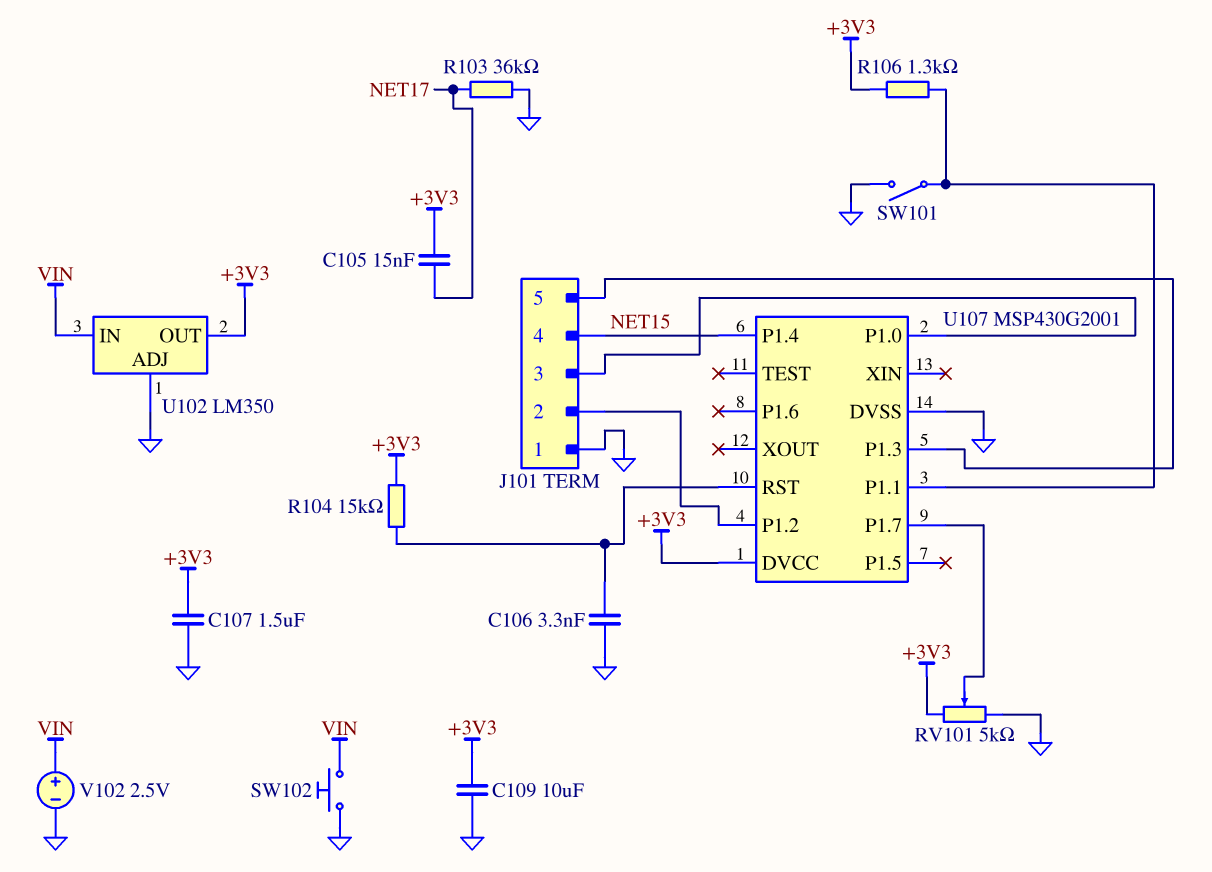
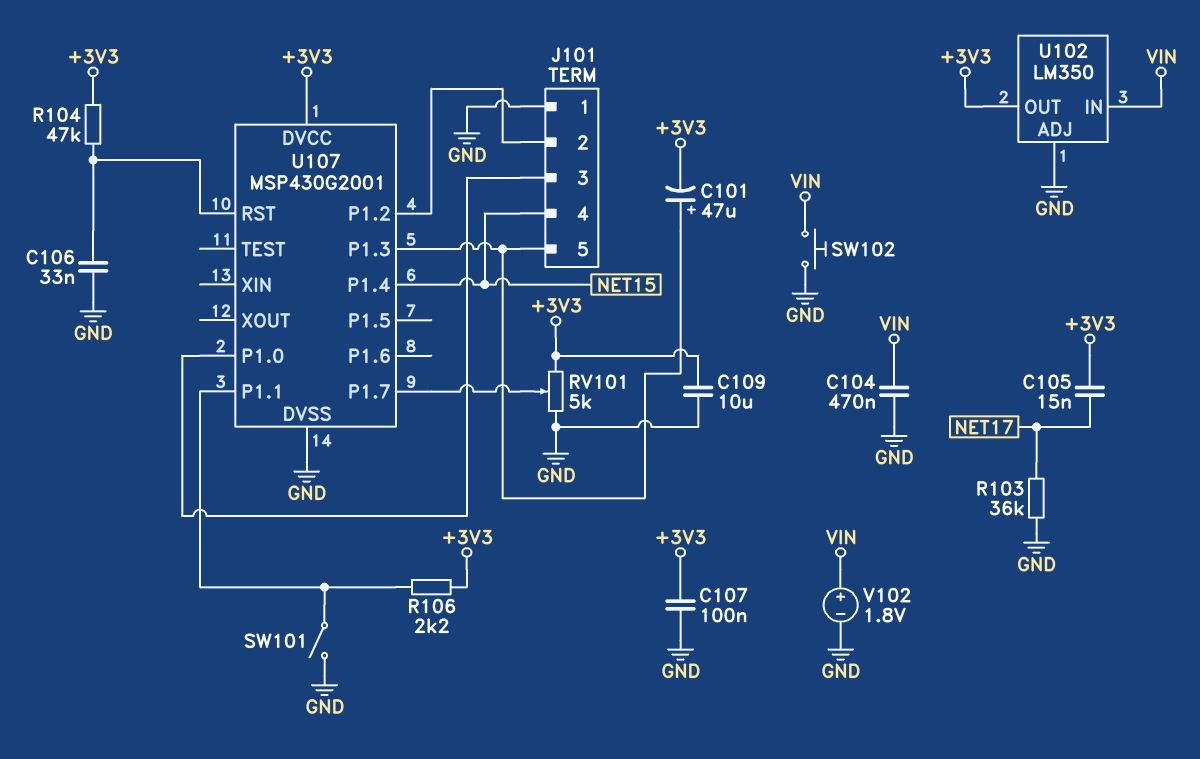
C101: none -> 47uF (plus J101/5, minus +3V3)
C104: none -> 470nF (GND, VIN)
C106: 3.3nF (GND, U107/RST) -> 33nF (GND, U107/RST)
C107: 1.5uF (+3V3, GND) -> 100nF (+3V3, GND)
R104: 15k (+3V3, U107/RST) -> 47k (+3V3, U107/RST)
R106: 1.3k (+3V3, U107/P1.1) -> 2.2k (+3V3, U107/P1.1)
V102: 2.5V (plus VIN, minus GND) -> 1.8V (plus VIN, minus GND)

